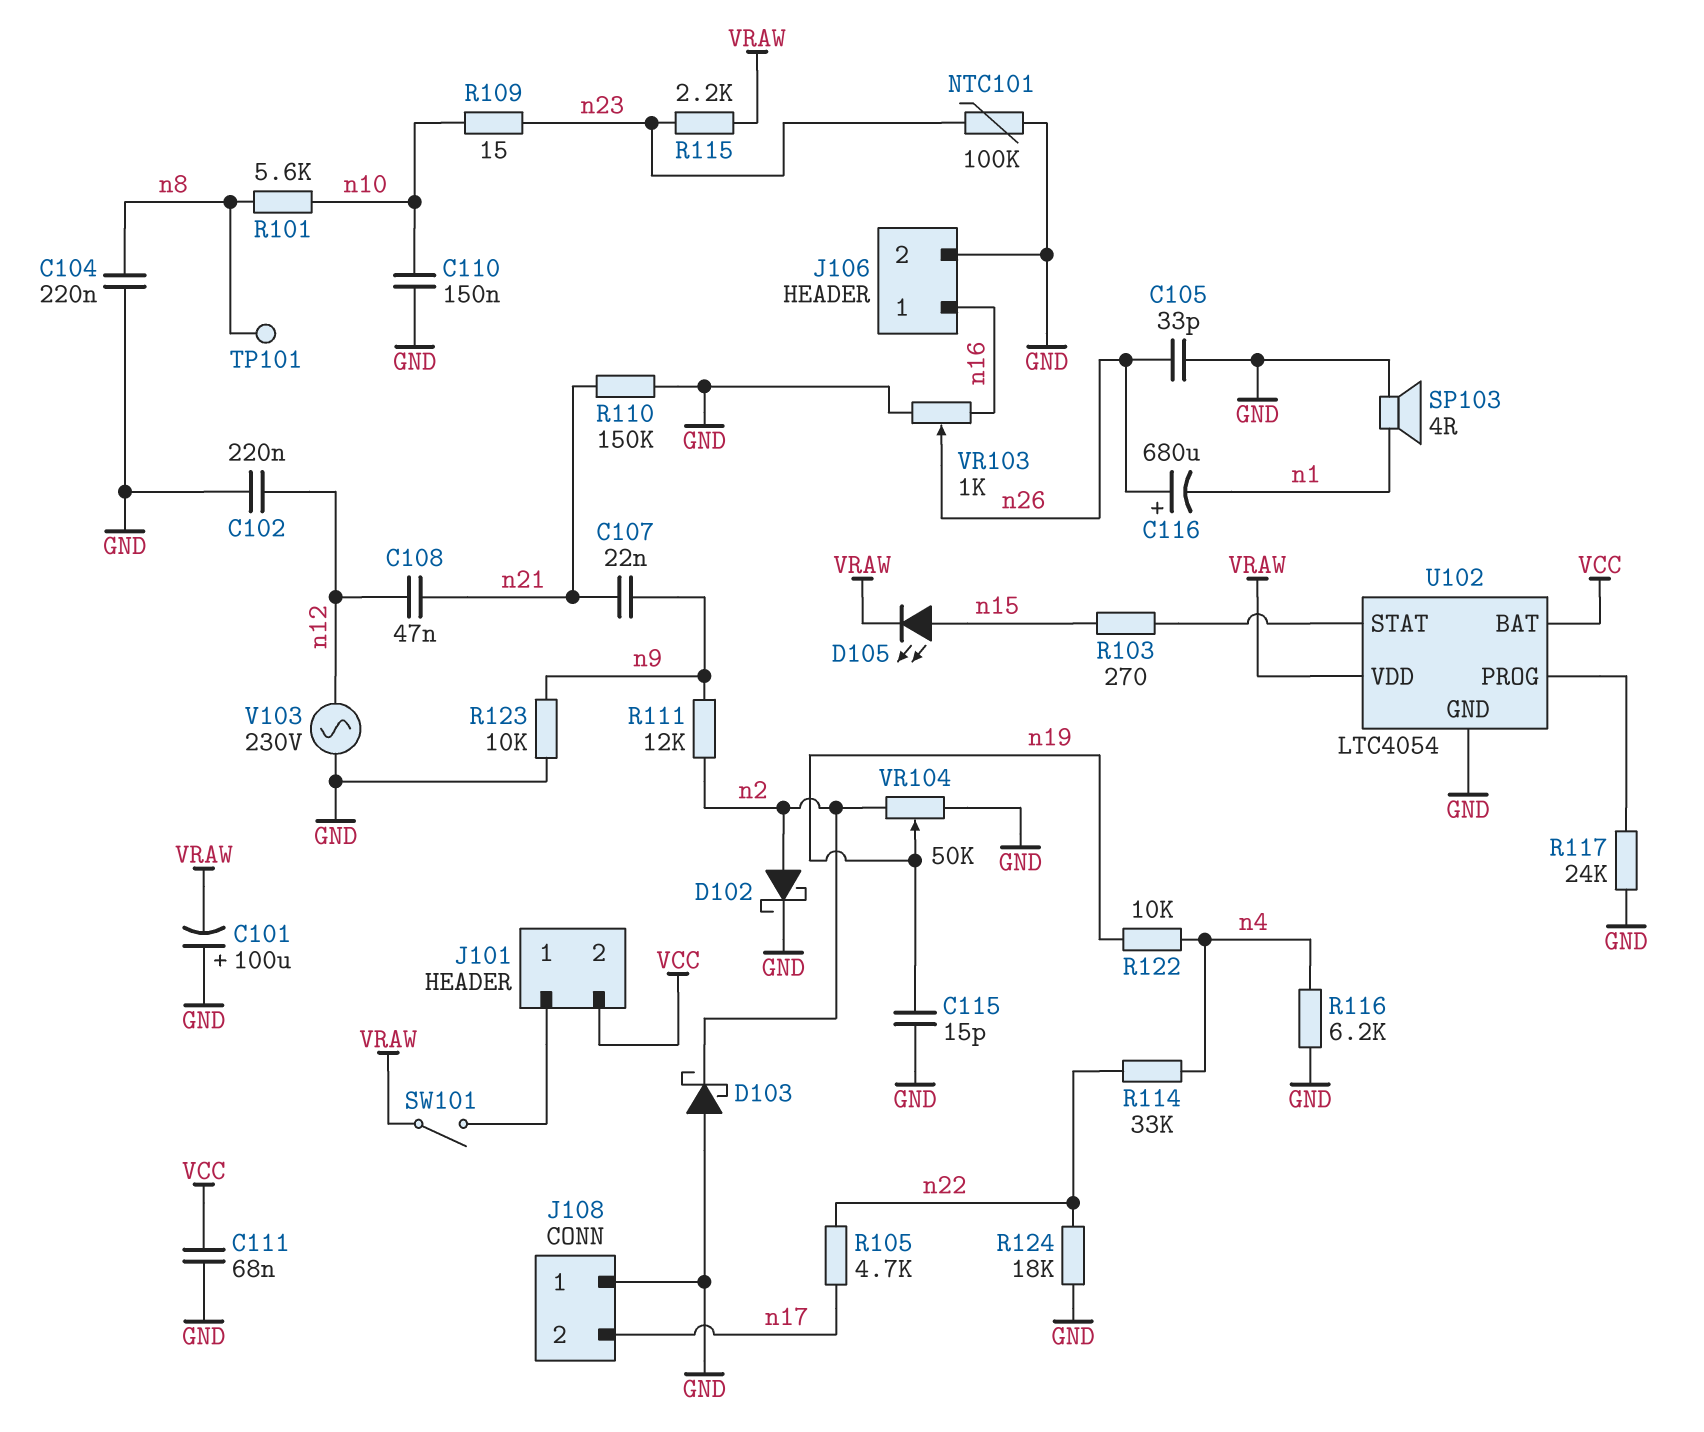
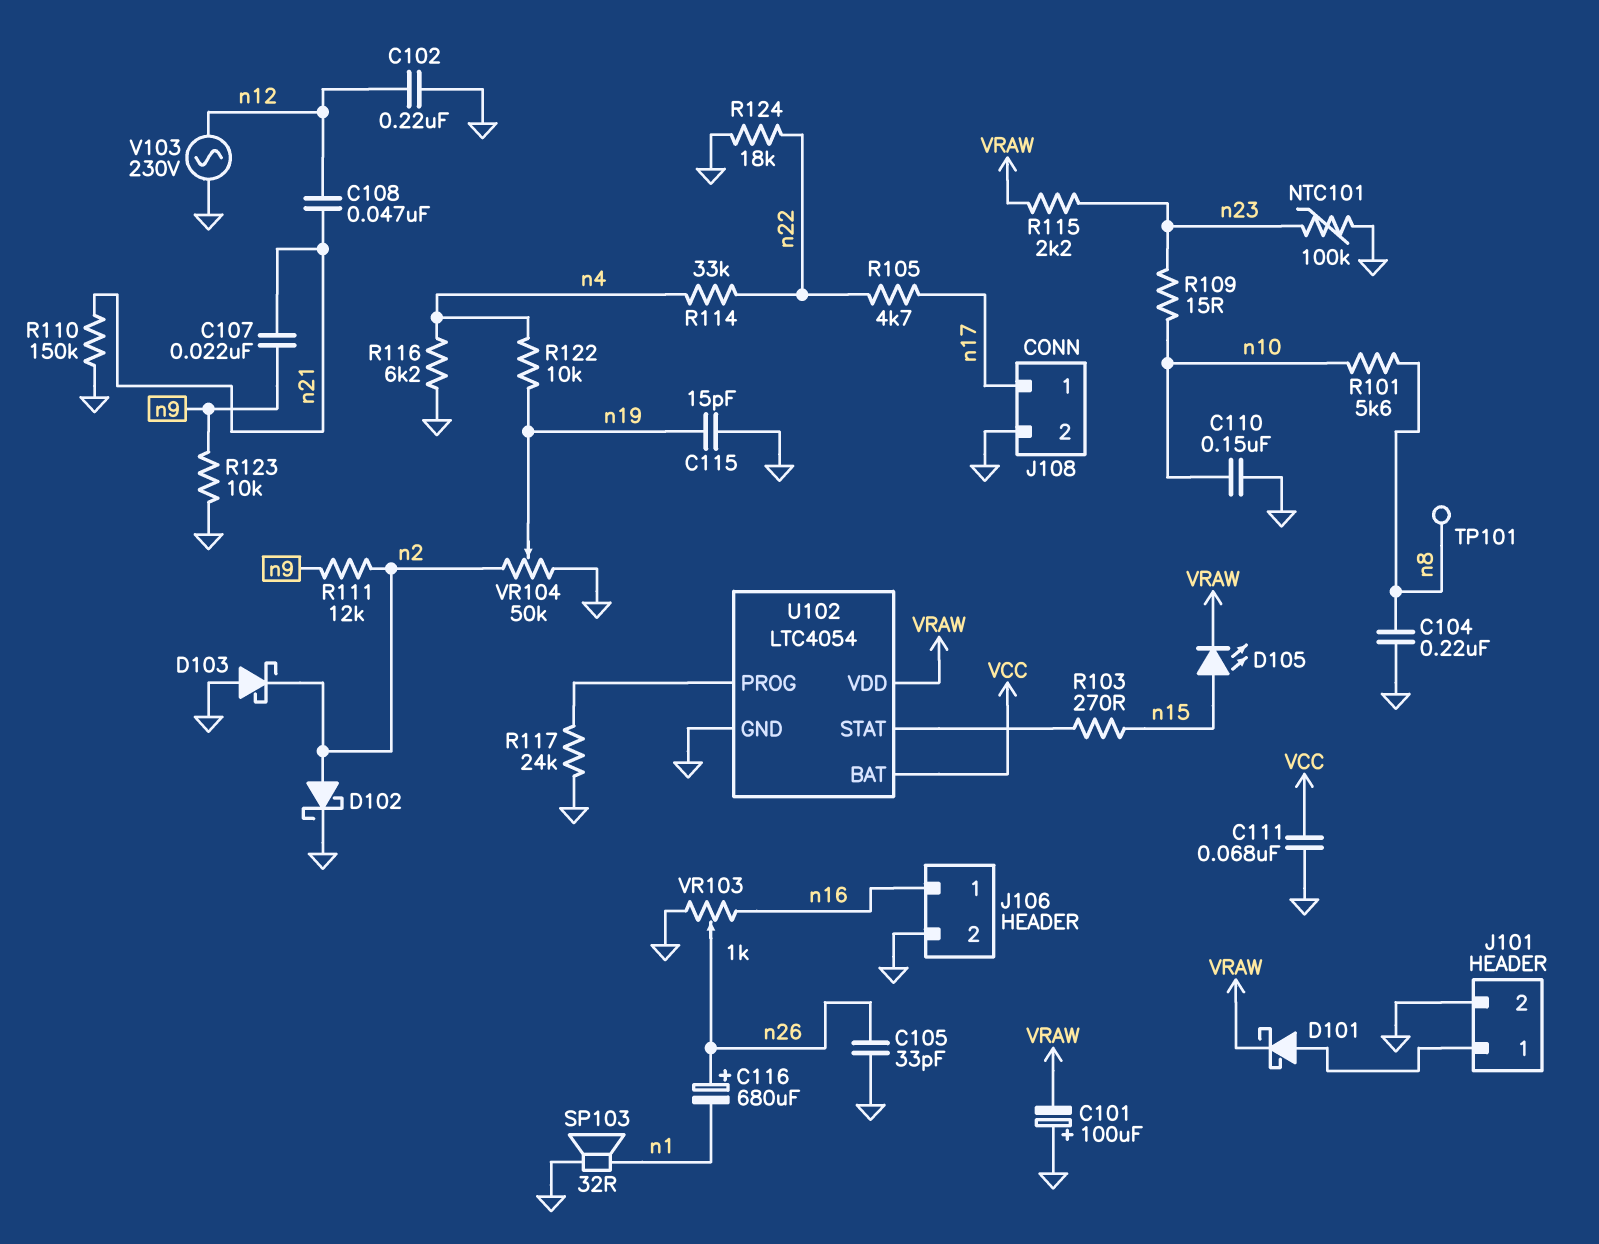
D101: none -> schottky (A J101/1, K VRAW)
J101 pin 2: VCC -> GND
J108 pin 1: GND -> n17
J108 pin 2: n17 -> GND
SP103: speaker 4R (GND, n1) -> speaker 32R (GND, n1)
SW101: switch (J101/1, VRAW) -> none

